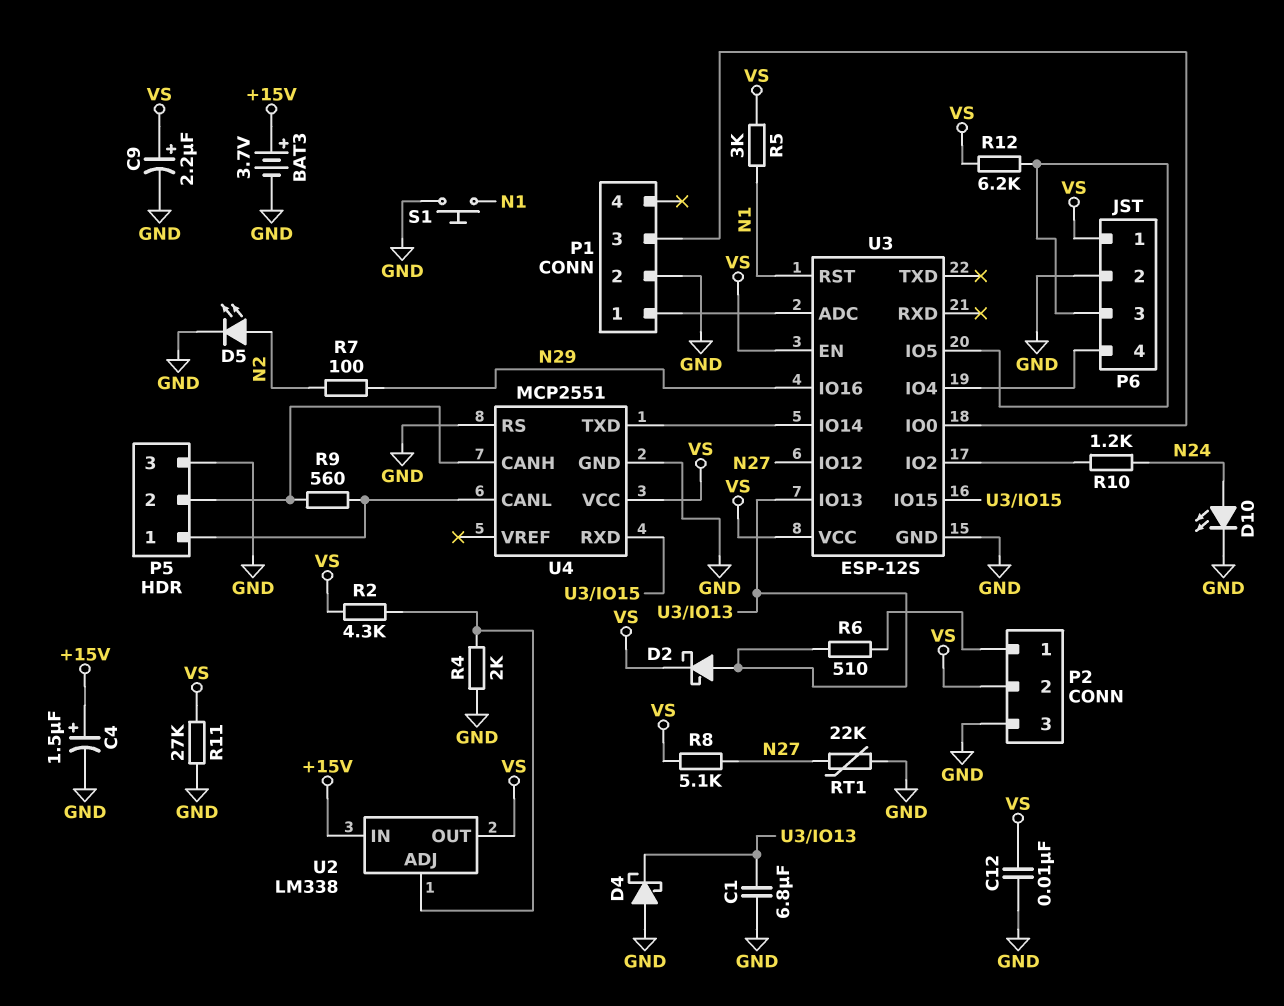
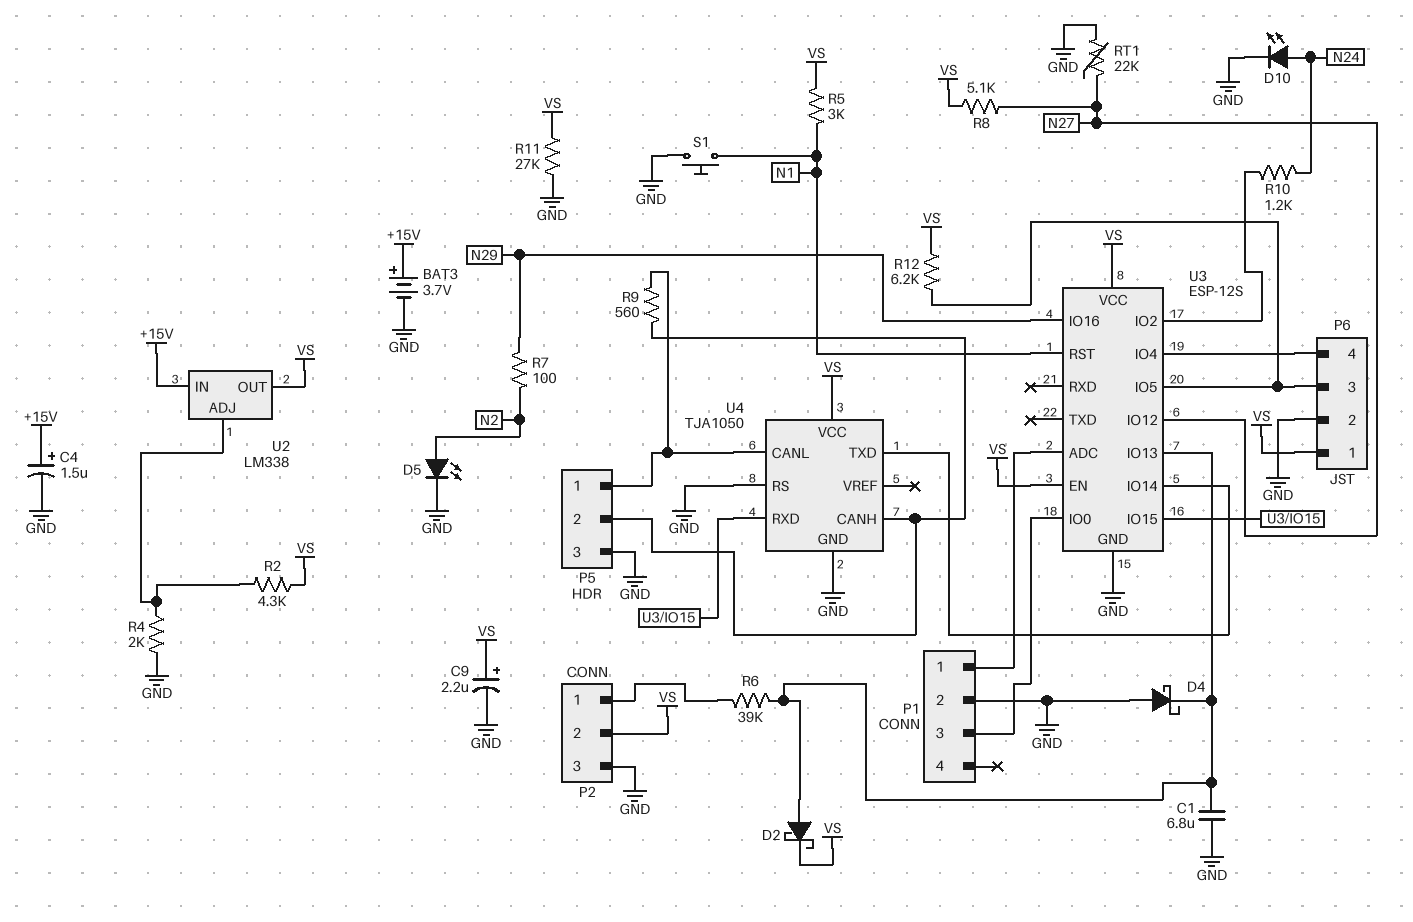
C12: 10nF (GND, VS) -> none
R6: 510 (P2/1, U3/IO13) -> 39k (P2/1, U3/IO13)
U4: MCP2551 -> TJA1050

